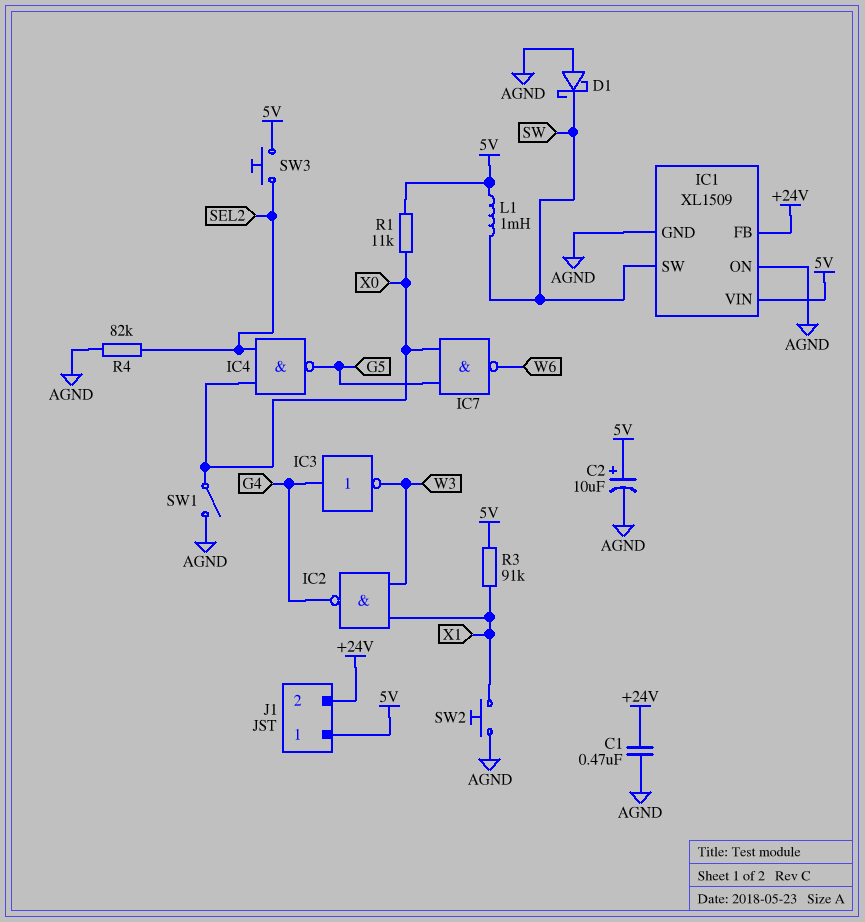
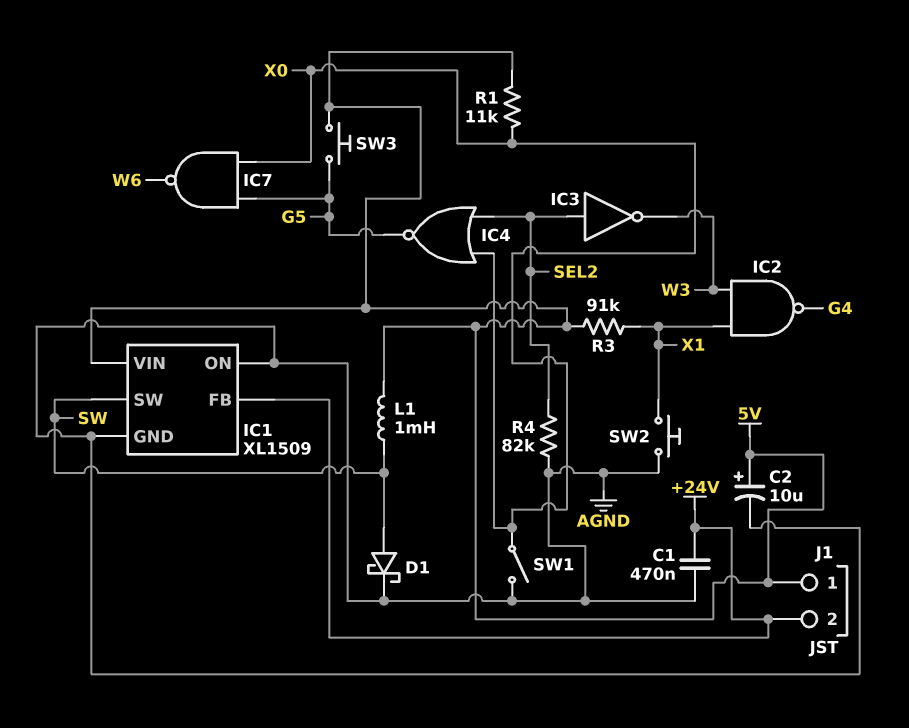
D1: schottky (A AGND, K SW) -> schottky (A SW, K AGND)
IC3: NOT (in G4, out W3) -> NOT (in SEL2, out W3)
IC4: NAND (in SEL2, in X0, out G5) -> NOR (in SEL2, in X0, out G5)
SW3: button (5V, SEL2) -> button (5V, G5)

